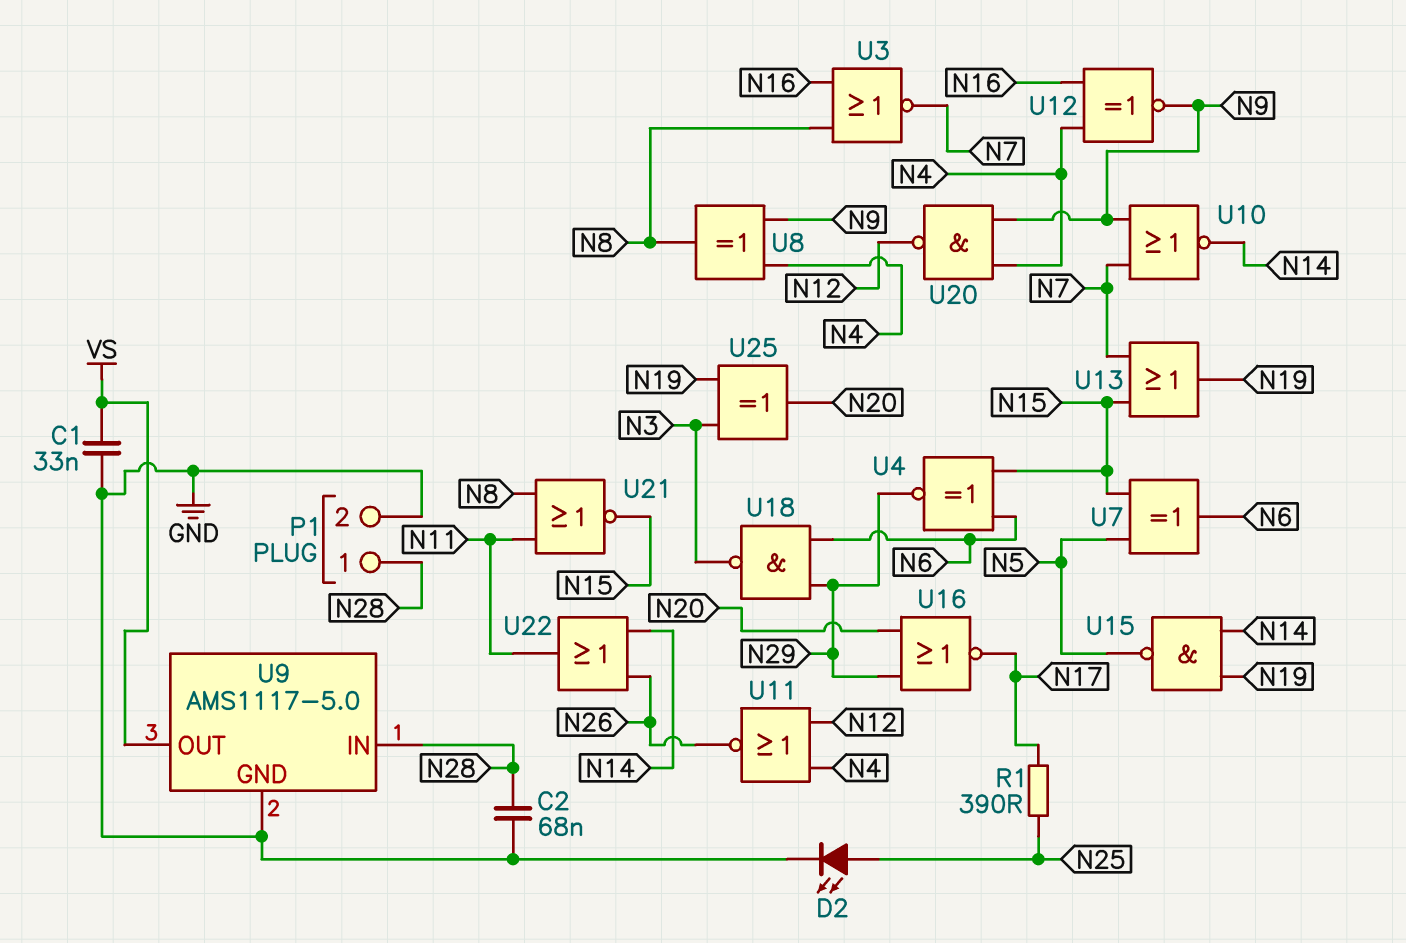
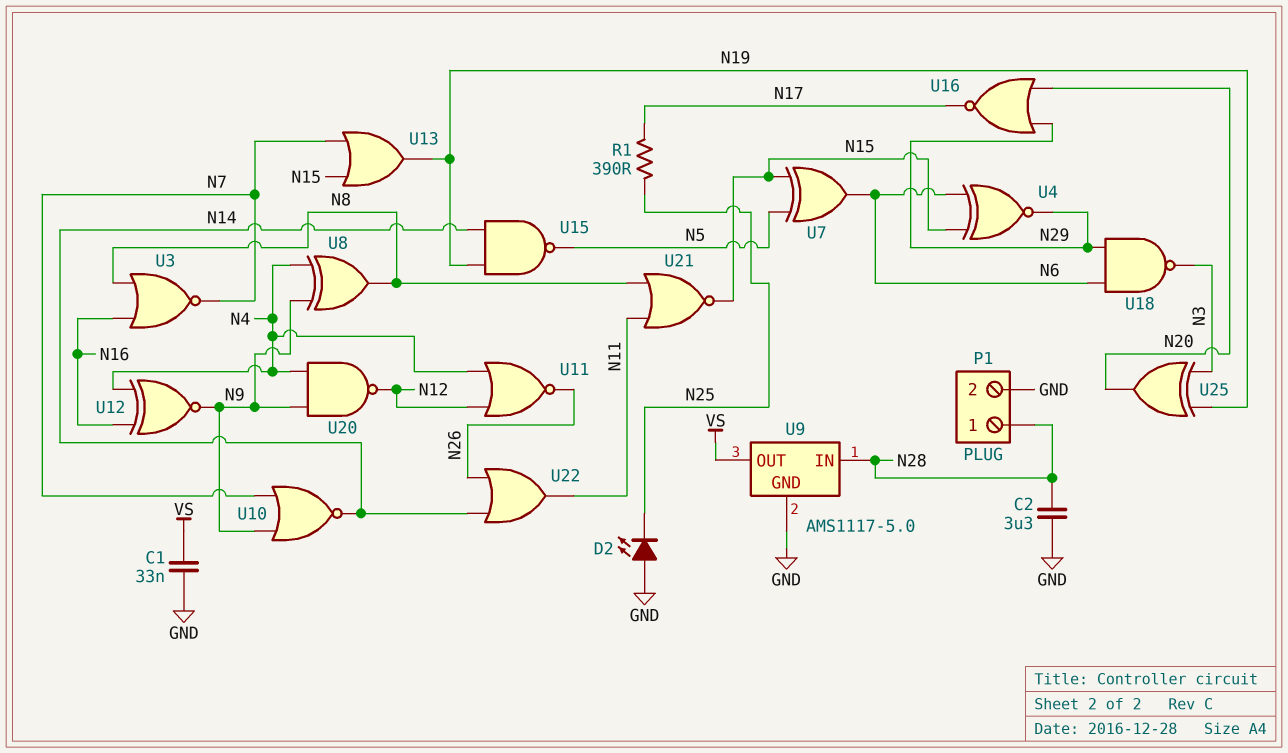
C2: 68nF (GND, N28) -> 3.3uF (GND, N28)
D2: LED (A N25, K GND) -> LED (A GND, K N25)

